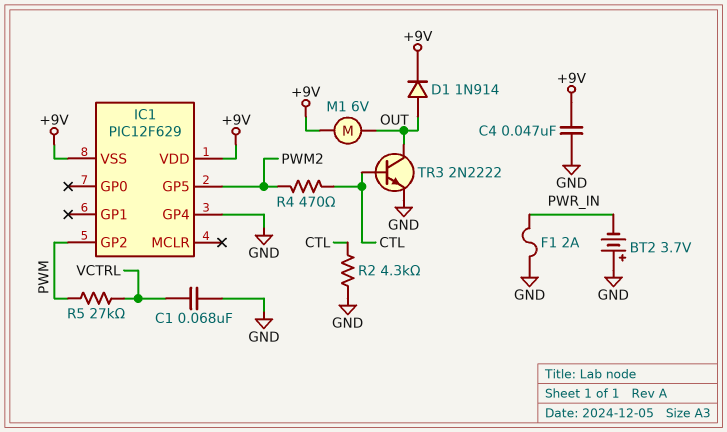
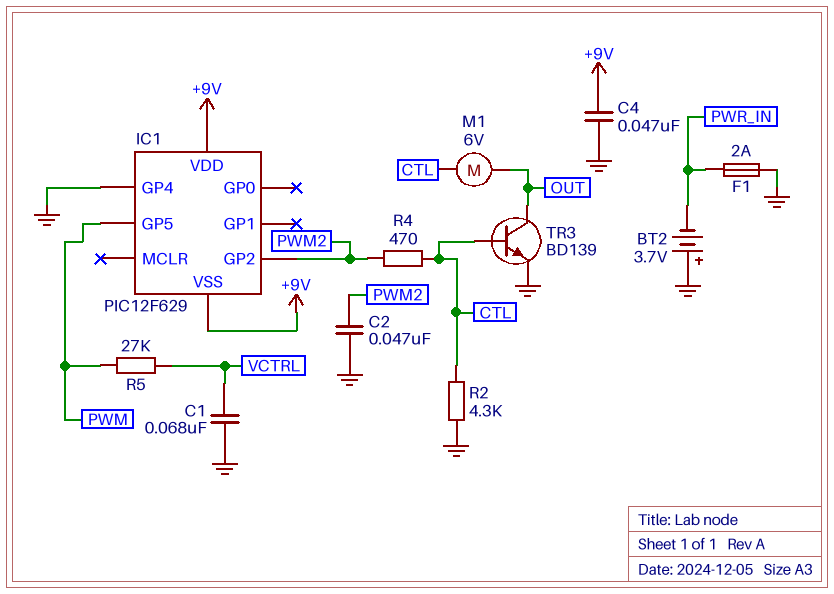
C2: none -> 47nF (GND, PWM2)
D1: diode 1N914 (A OUT, K +9V) -> none
IC1 pin GP2: PWM -> PWM2
IC1 pin GP5: PWM2 -> PWM
M1: motor 6V (+9V, OUT) -> motor 6V (CTL, OUT)
TR3: NPN 2N2222 (B CTL, C OUT, E GND) -> NPN BD139 (B CTL, C OUT, E GND)

